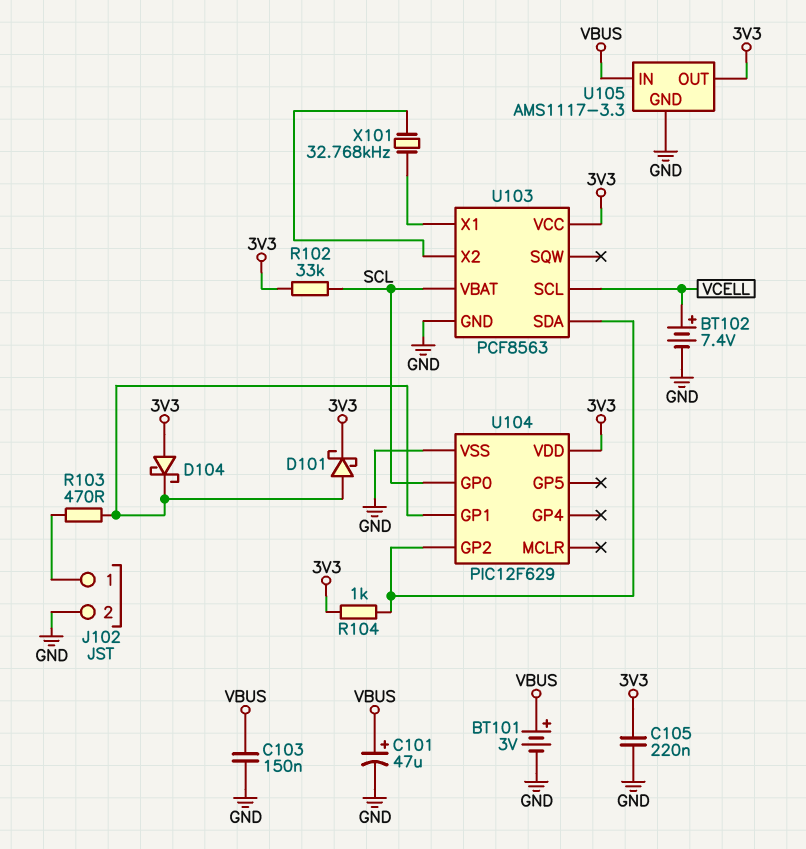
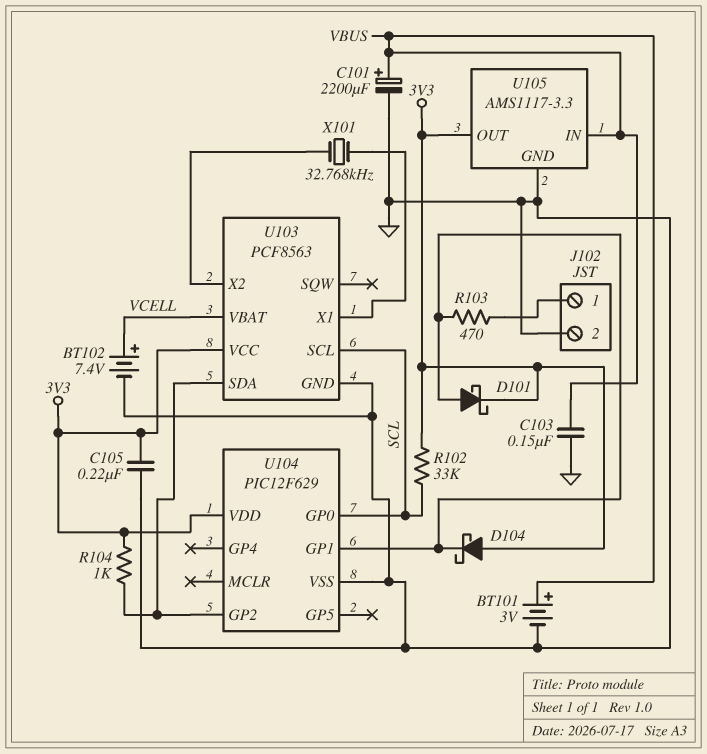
C101: 47uF (plus VBUS, minus GND) -> 2200uF (plus VBUS, minus GND)
U103 pin SCL: VCELL -> SCL
U103 pin VBAT: SCL -> VCELL

